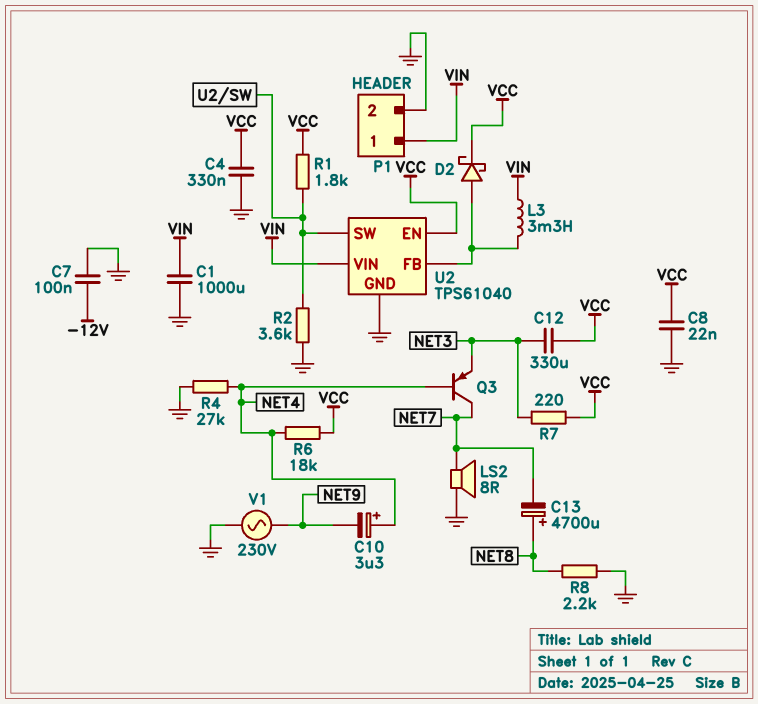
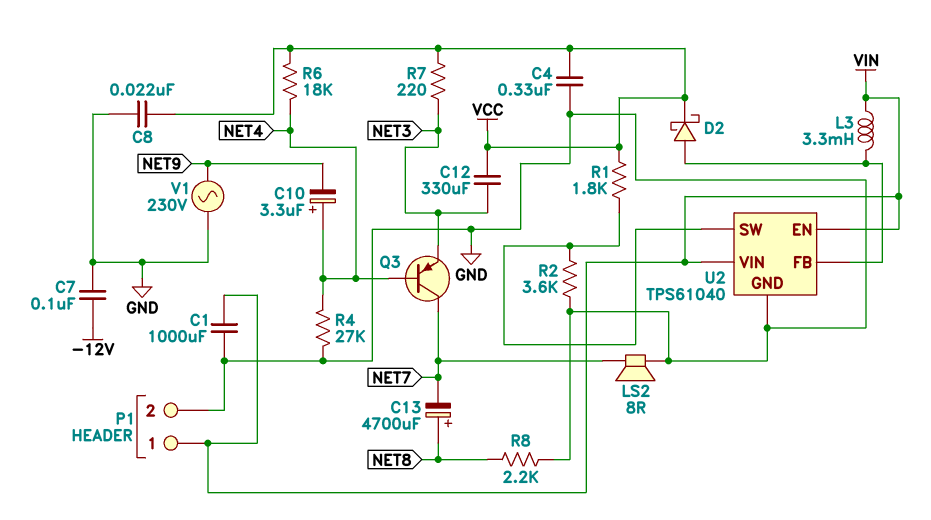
U2 pin EN: VCC -> VIN

